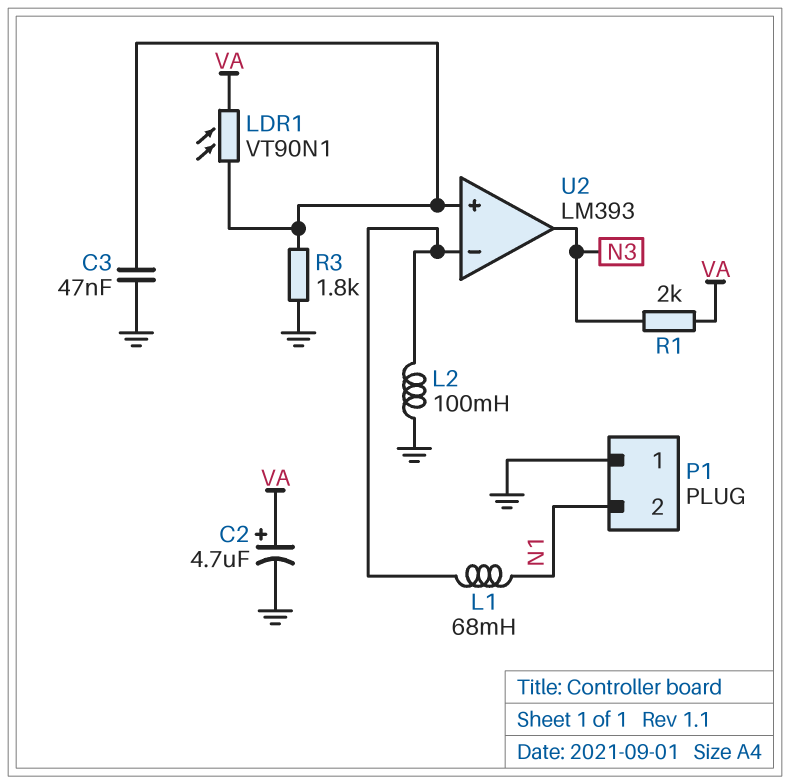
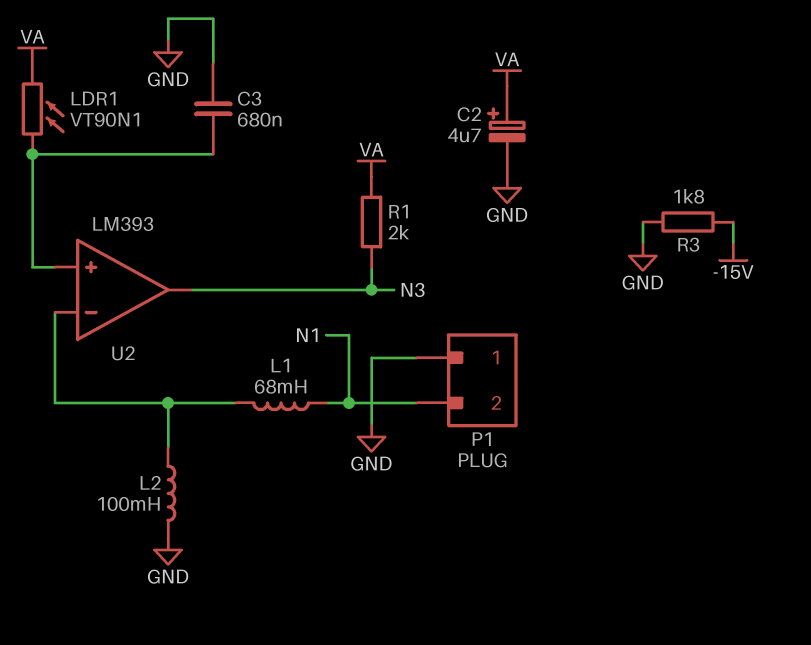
C3: 47nF (GND, U2/in+) -> 680nF (GND, U2/in+)
R3: 1.8k (GND, U2/in+) -> 1.8k (-15V, GND)

